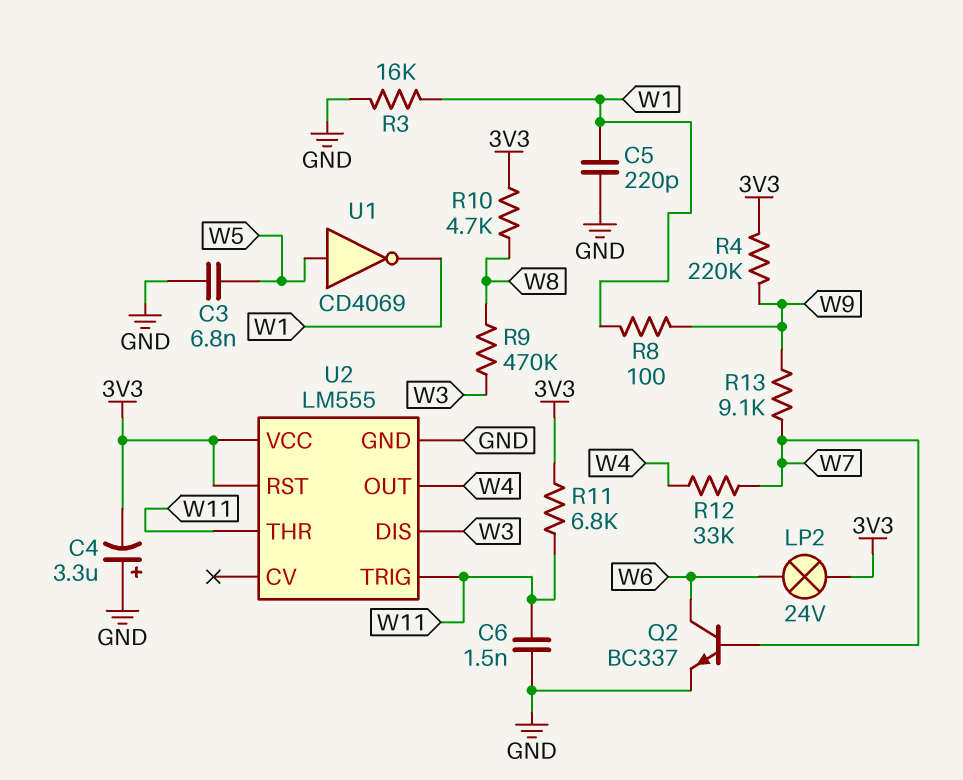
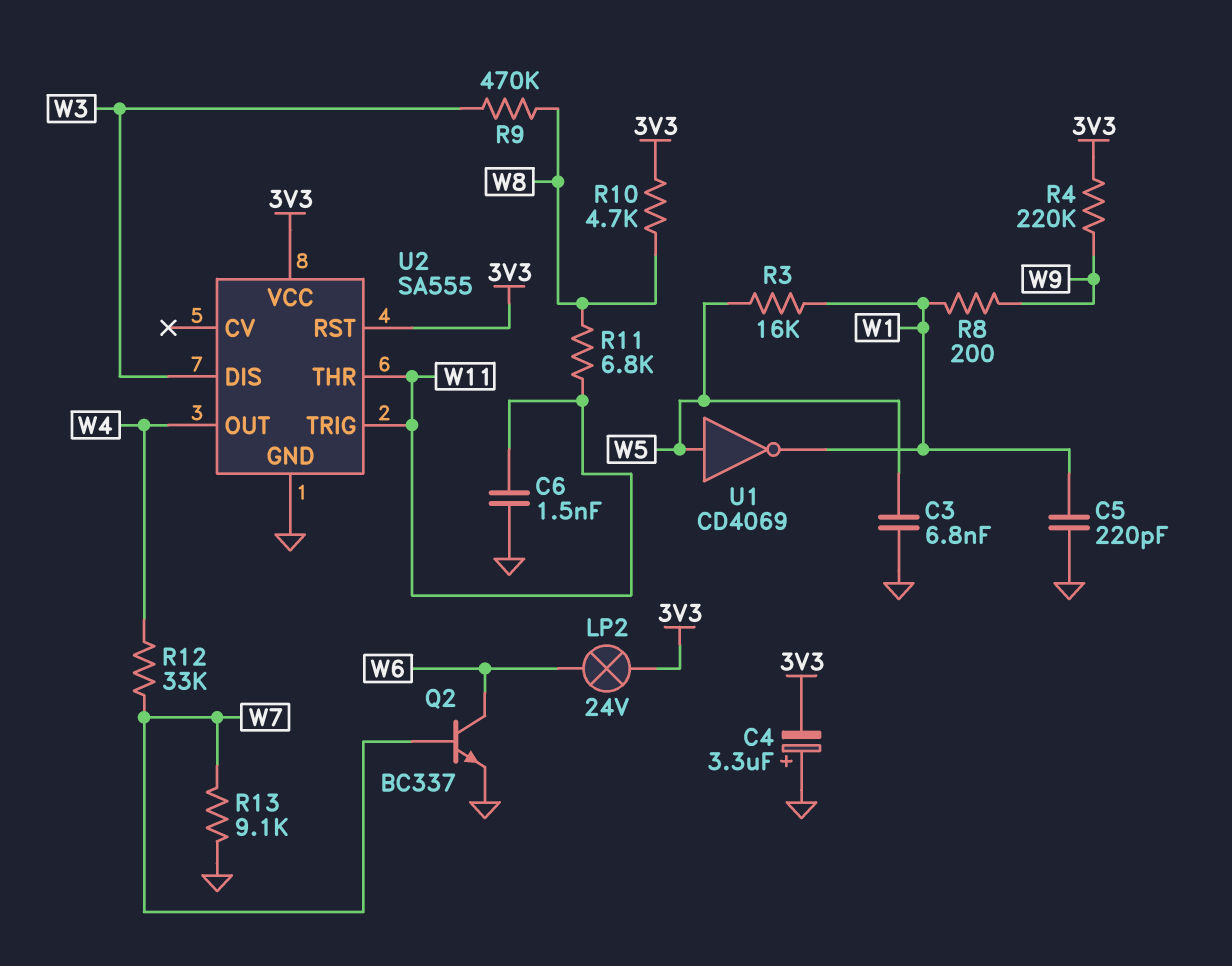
R3: 16k (GND, W1) -> 16k (W1, W5)
R8: 100 (W1, W9) -> 200 (W1, W9)
R11: 6.8k (3V3, W11) -> 6.8k (W8, W11)
R13: 9.1k (W7, W9) -> 9.1k (GND, W7)
U2: LM555 -> SA555

